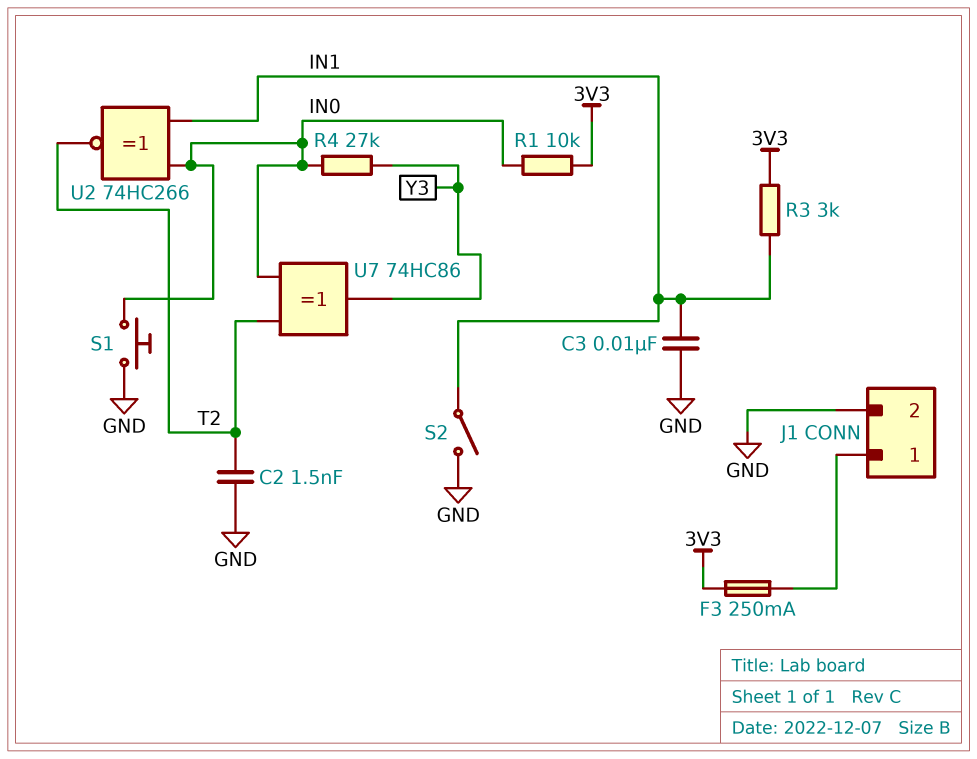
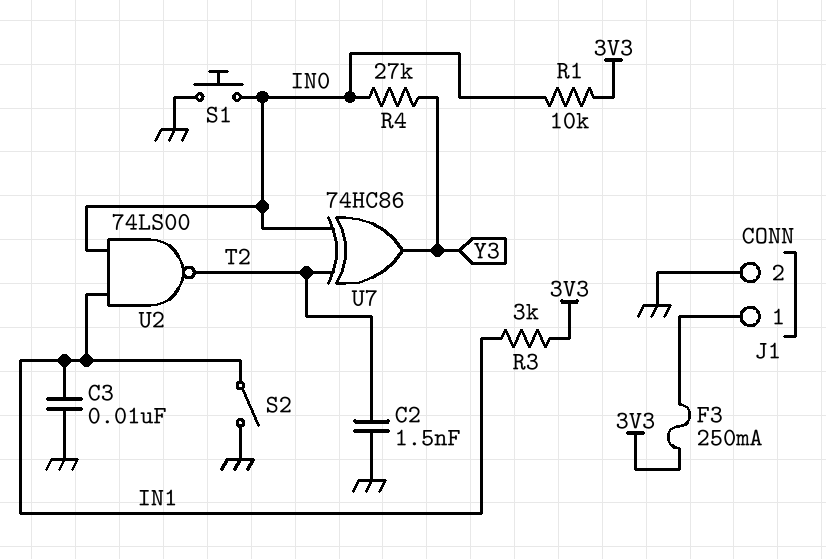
U2: XNOR 74HC266 (in IN0, in IN1, out T2) -> NAND 74LS00 (in IN0, in IN1, out T2)

